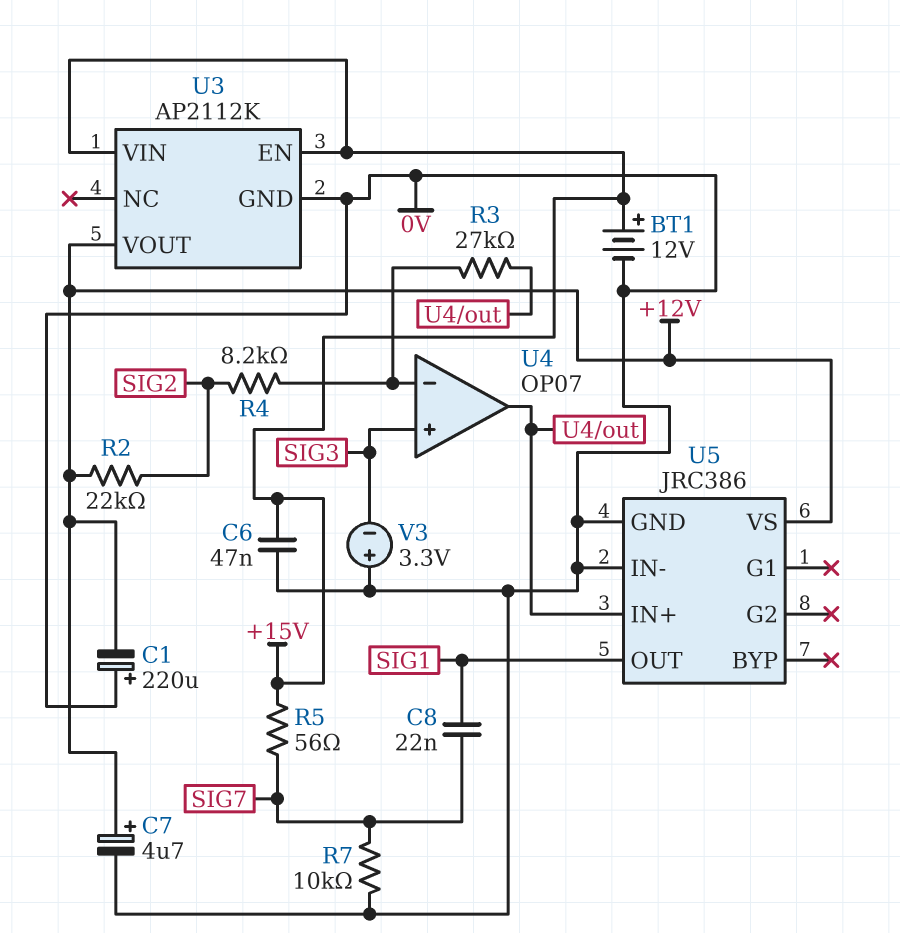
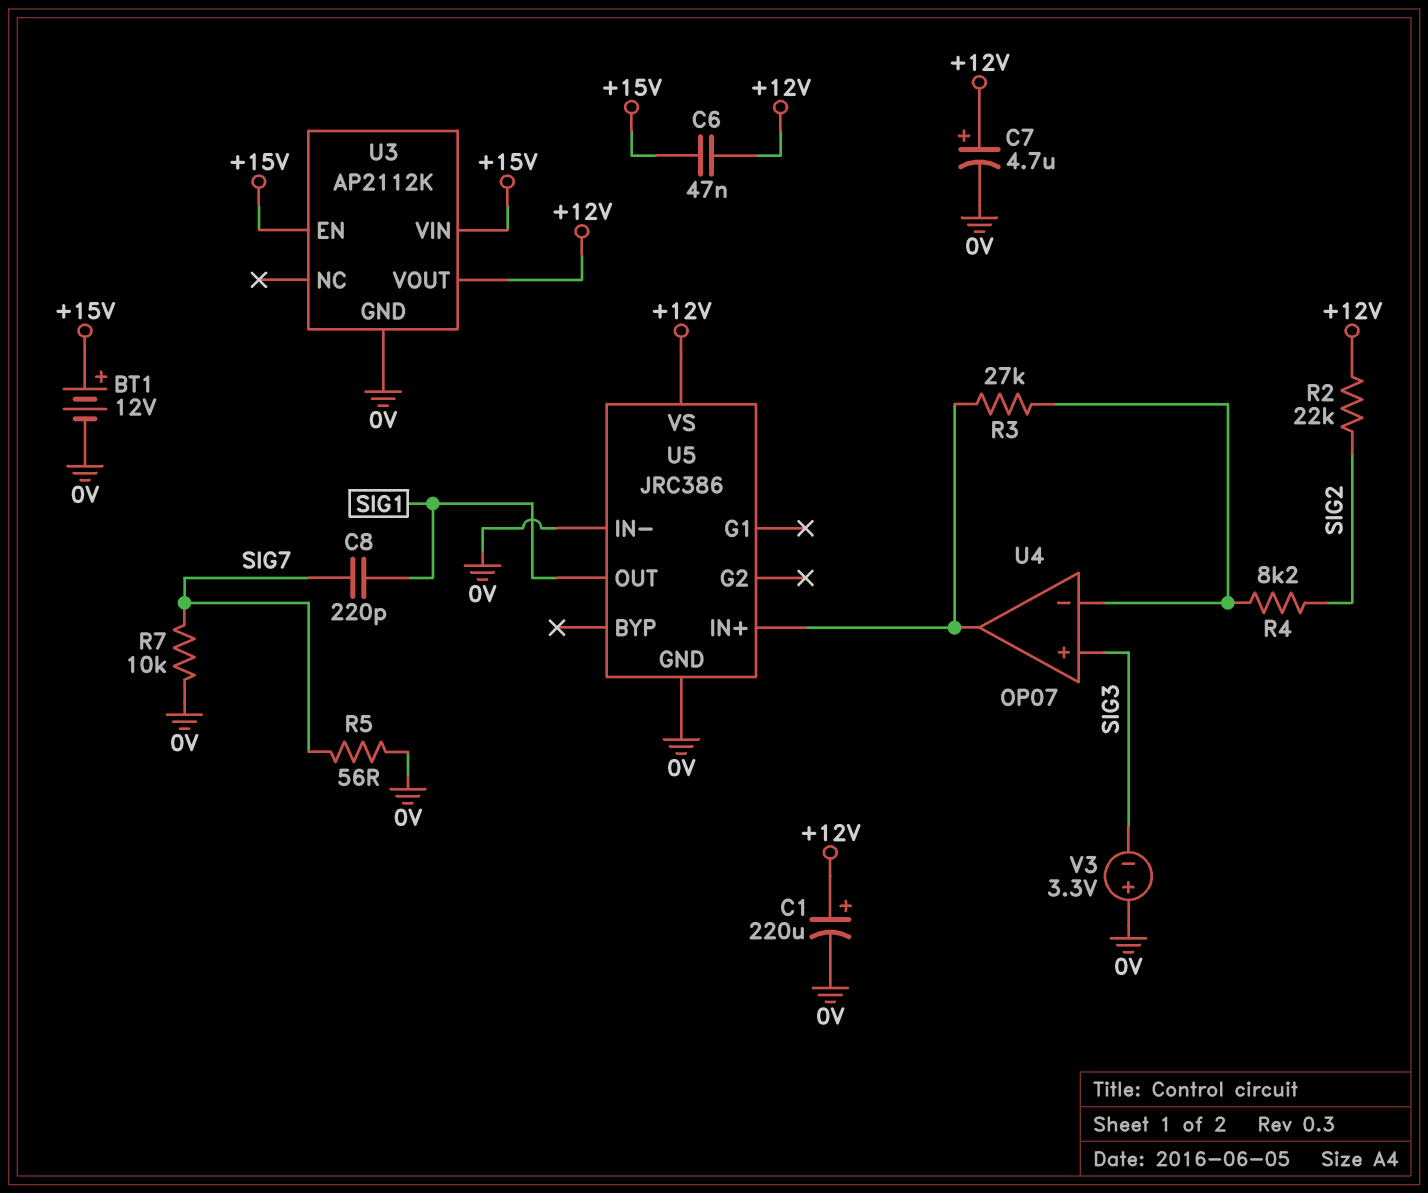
C1: 220uF (plus 0V, minus +12V) -> 220uF (plus +12V, minus 0V)
C6: 47nF (+15V, 0V) -> 47nF (+12V, +15V)
C8: 22nF (SIG1, SIG7) -> 220pF (SIG1, SIG7)
R5: 56 (+15V, SIG7) -> 56 (0V, SIG7)

